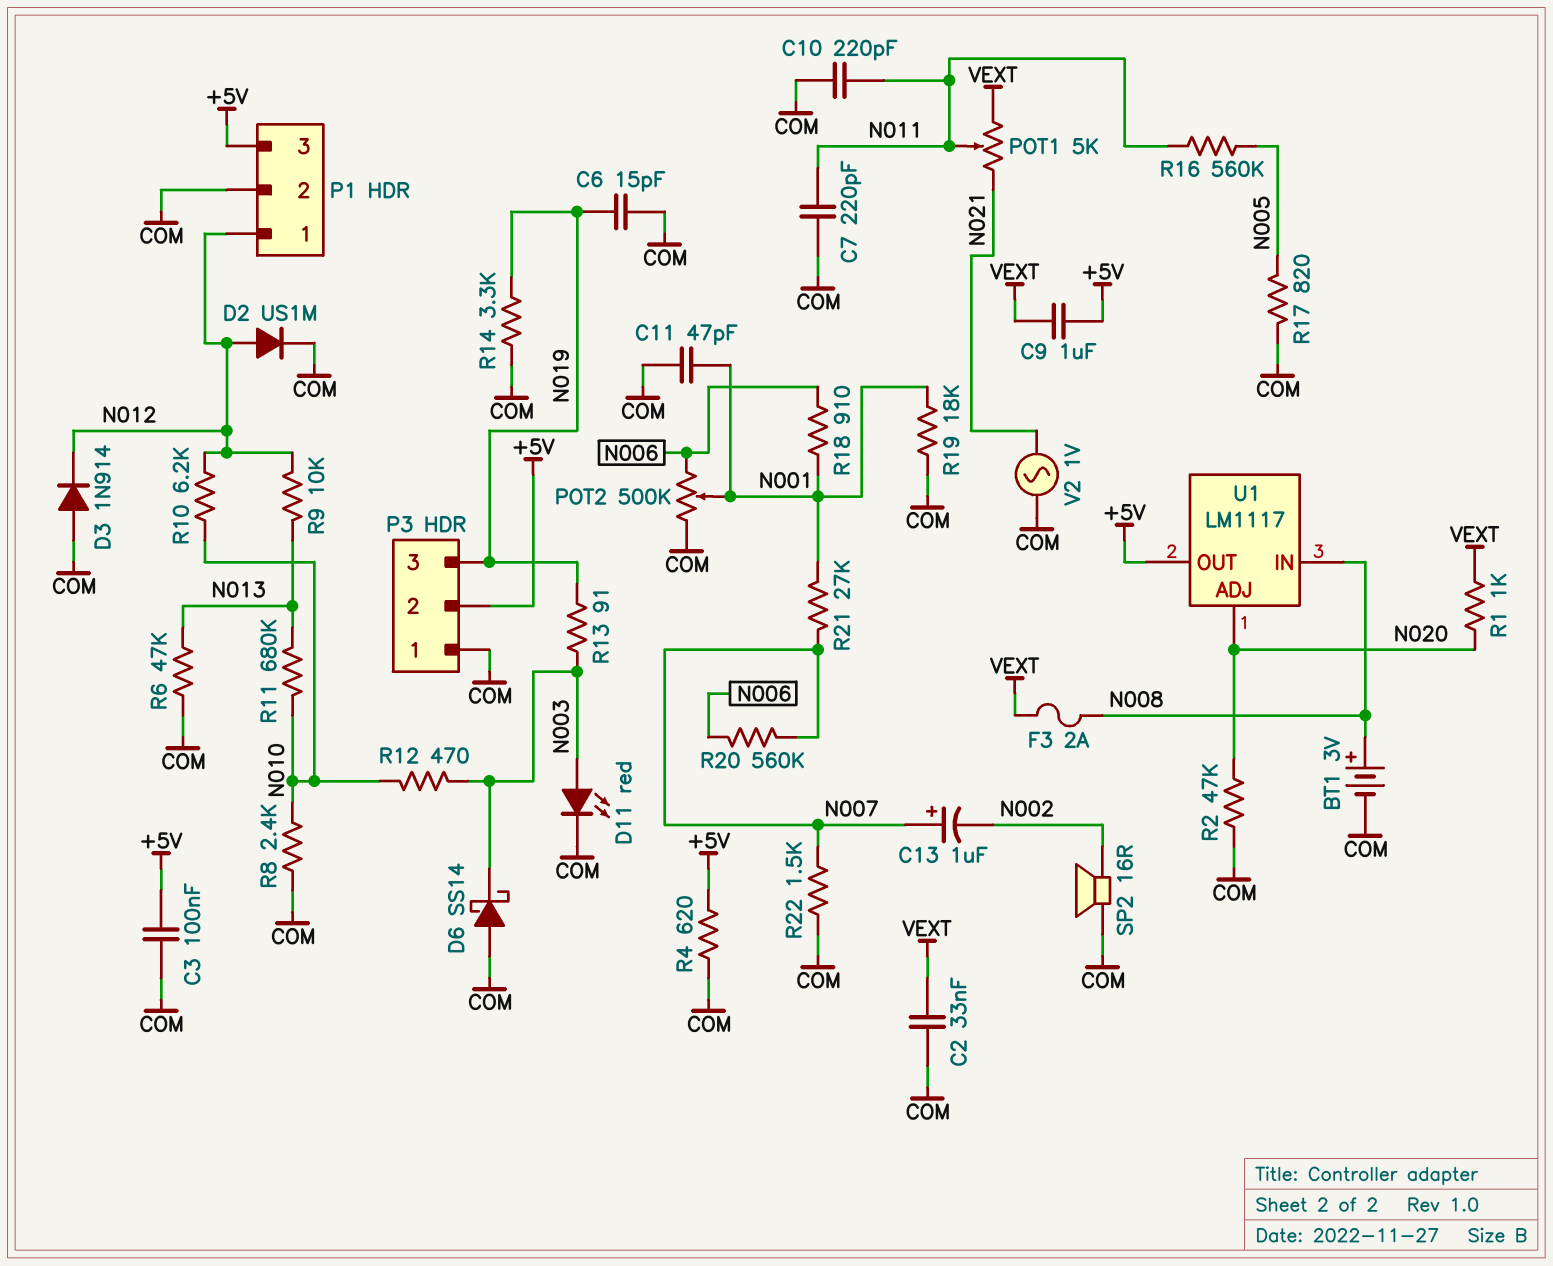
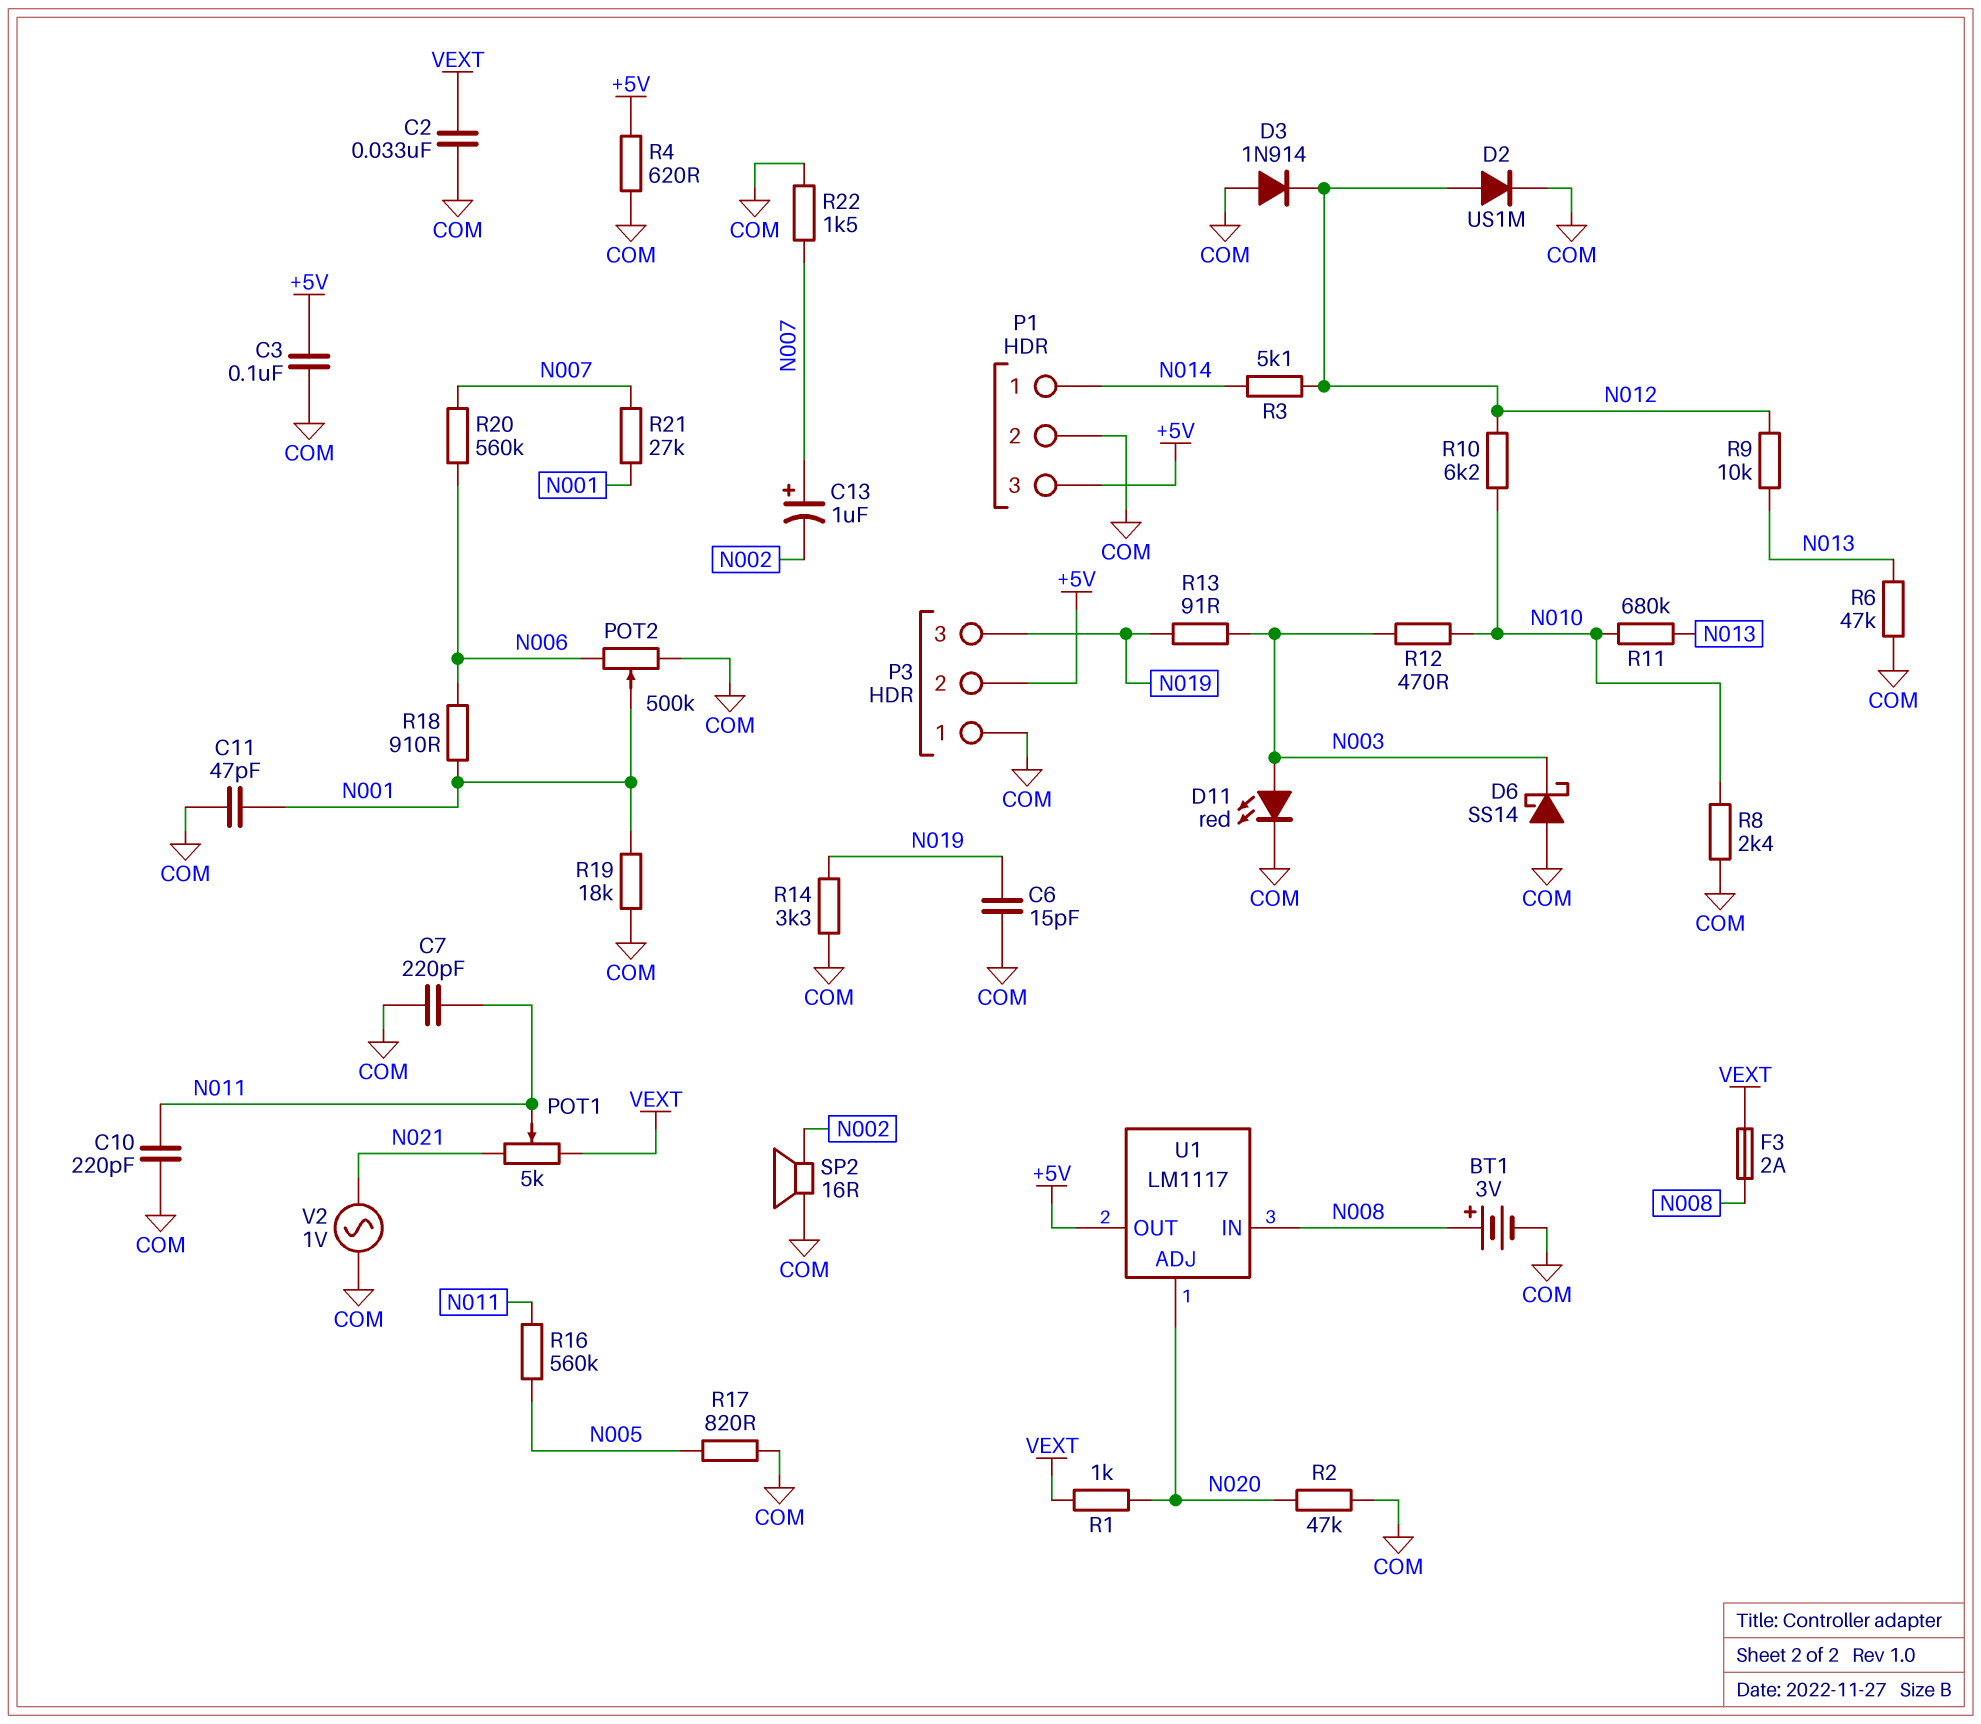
C9: 1uF (+5V, VEXT) -> none
P1 pin 1: N012 -> N014
R3: none -> 5.1k (N012, N014)

